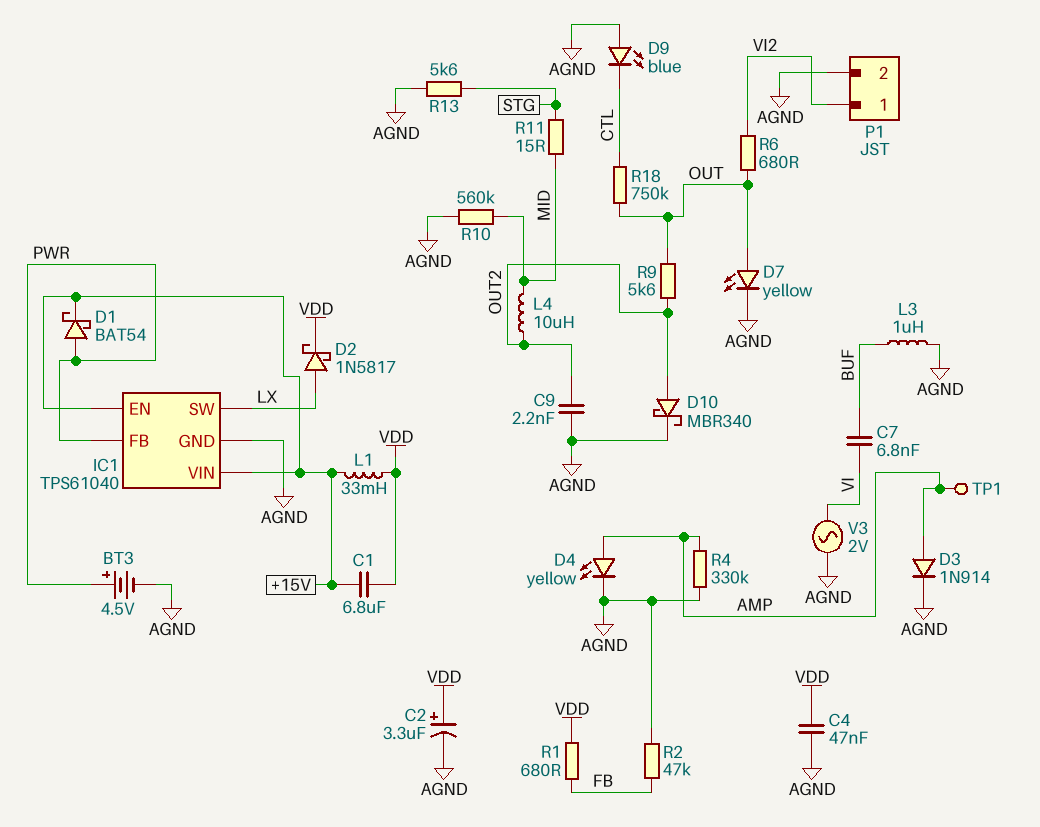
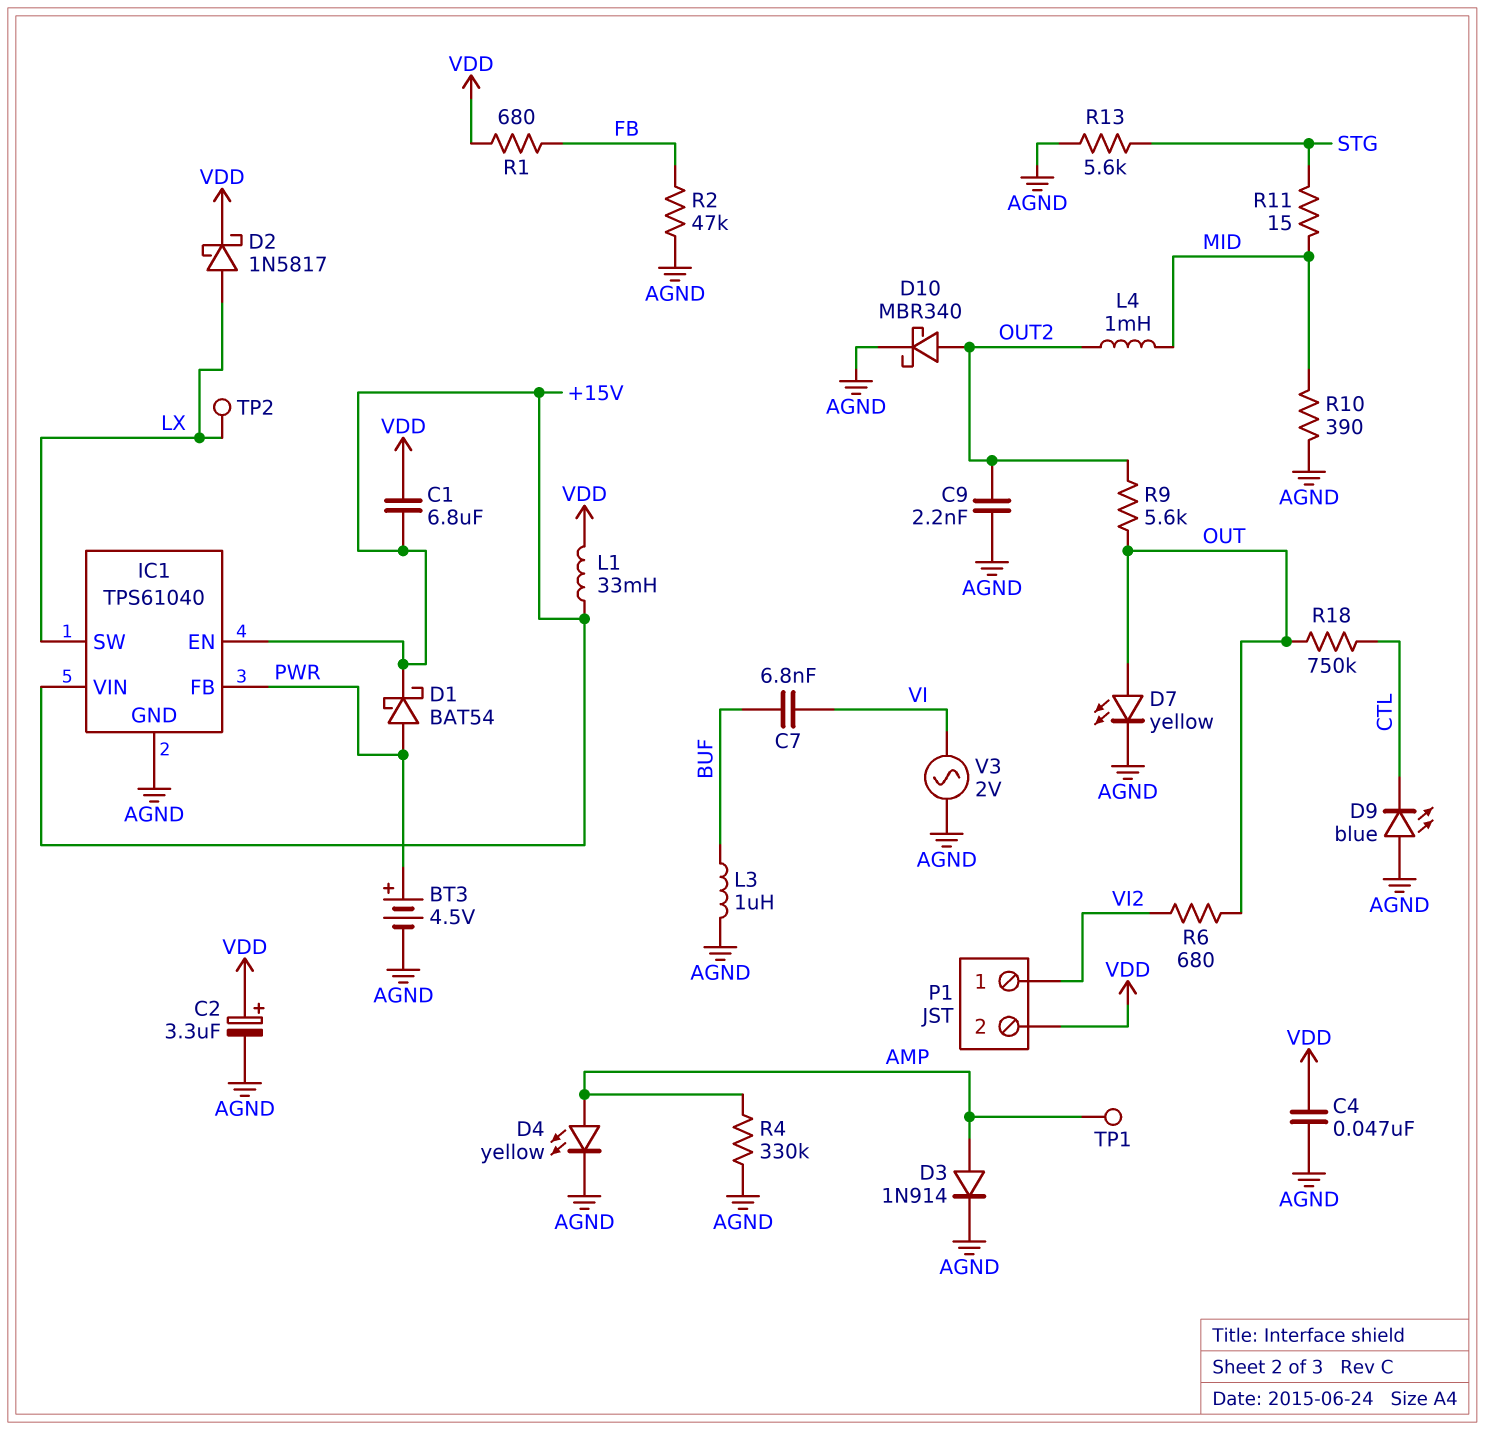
L4: 10uH (MID, OUT2) -> 1mH (MID, OUT2)
P1 pin 2: AGND -> VDD
R10: 560k (AGND, MID) -> 390 (AGND, MID)
TP2: none -> test point (LX)

